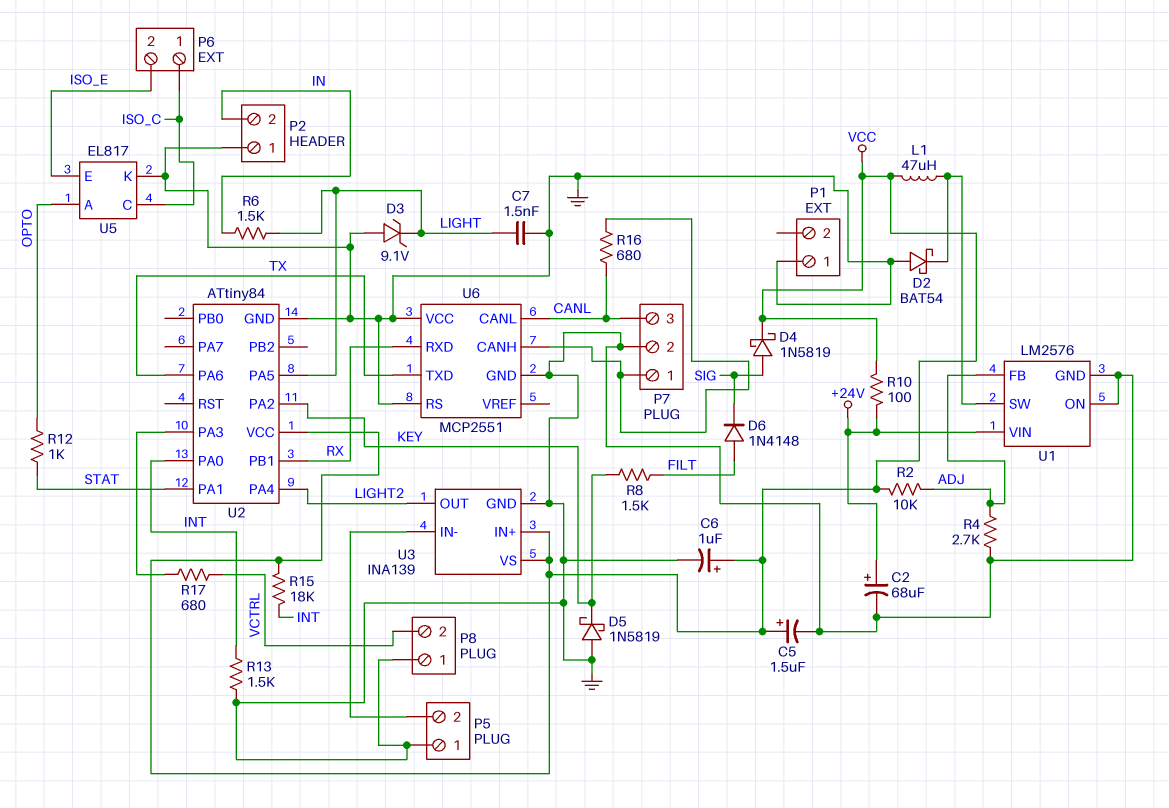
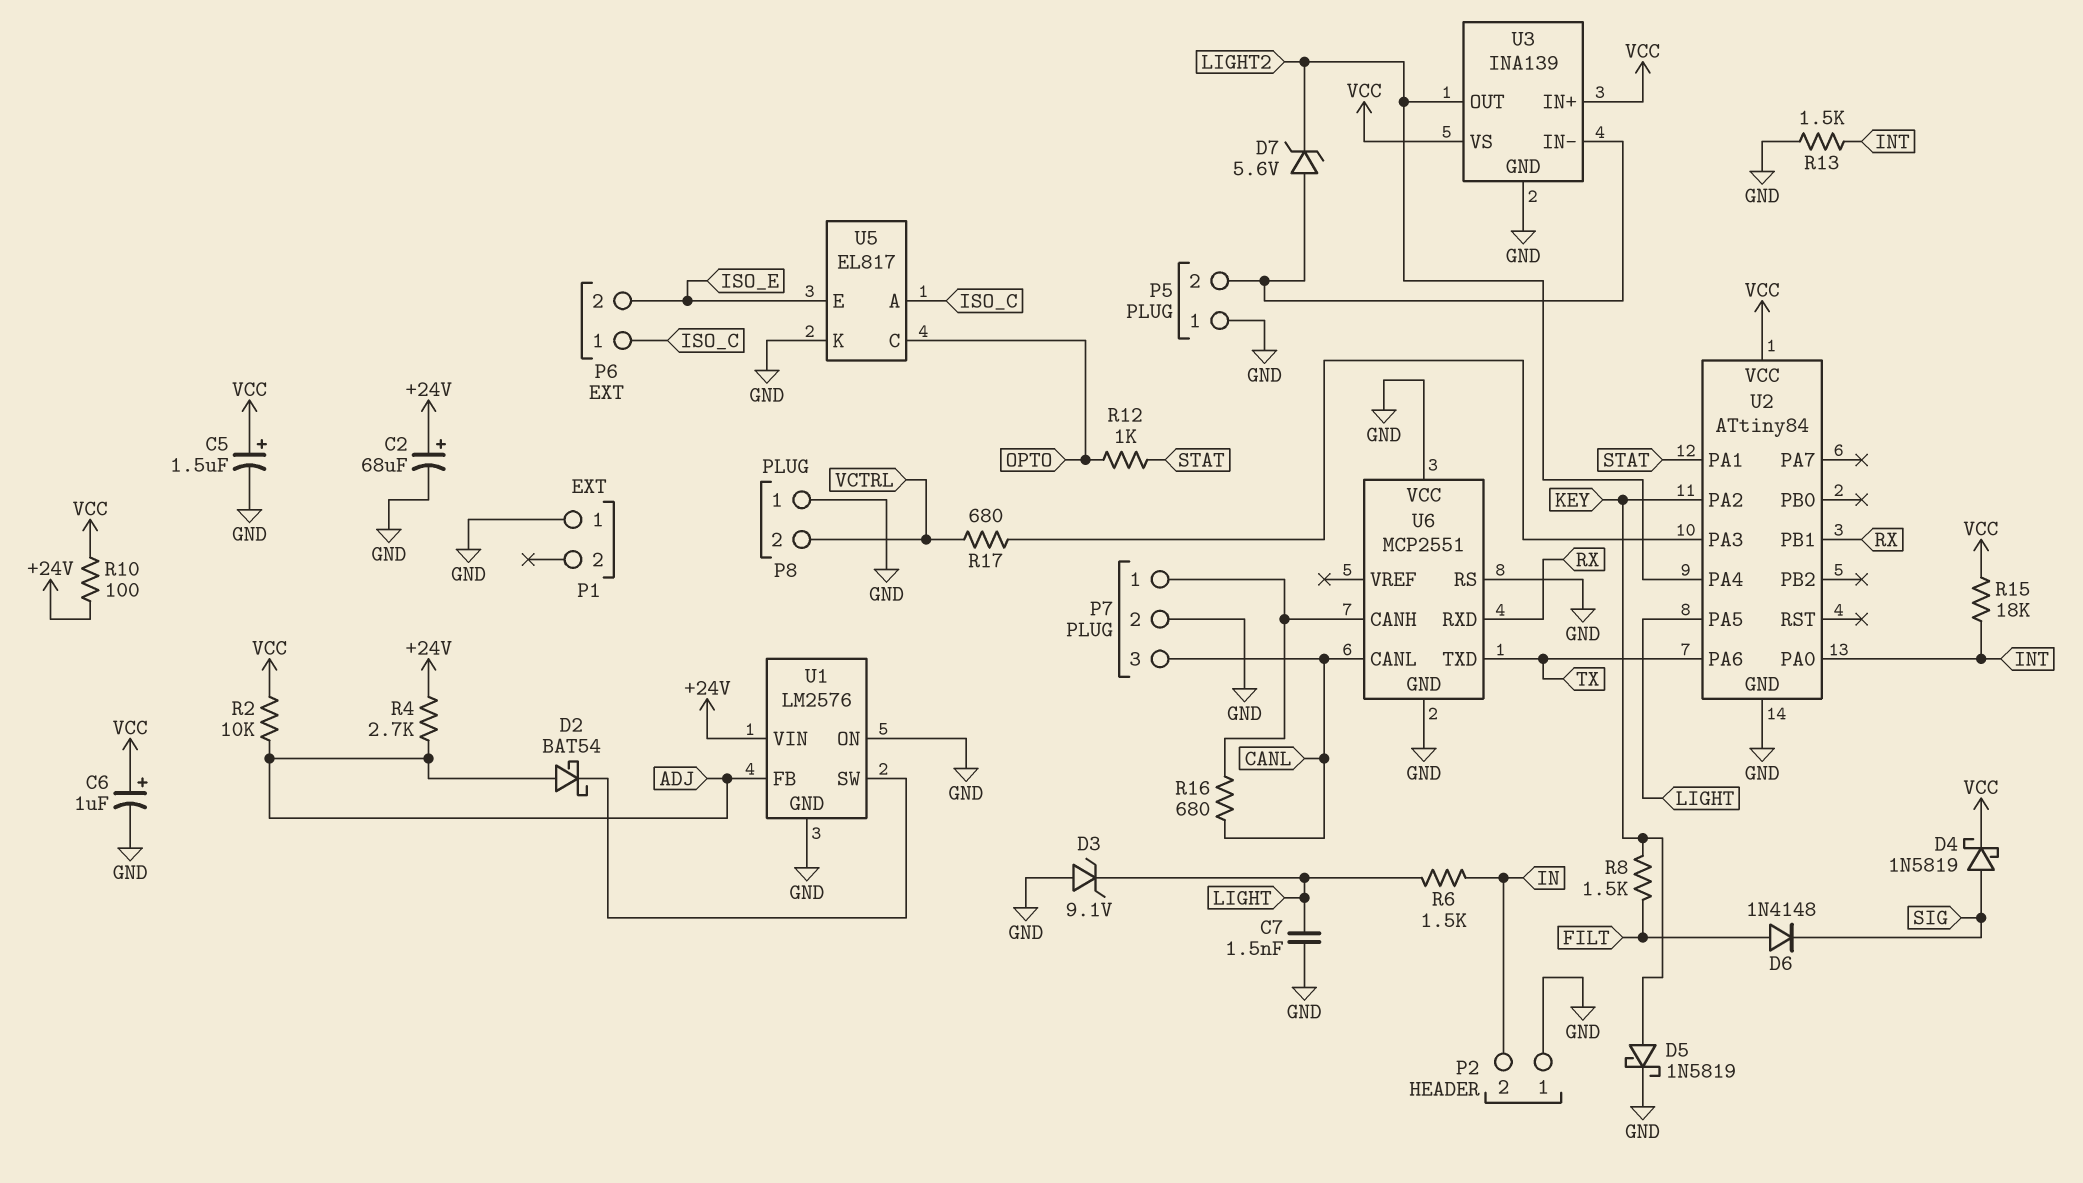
D2: schottky BAT54 (A GND, K U1/SW) -> schottky BAT54 (A ADJ, K U1/SW)
D5: schottky 1N5819 (A GND, K KEY) -> schottky 1N5819 (A KEY, K GND)
D7: none -> zener 5.6V (A P5/2, K LIGHT2)
L1: 47uH (U1/SW, VCC) -> none
R4: 2.7k (ADJ, GND) -> 2.7k (+24V, ADJ)
U5 pin A: OPTO -> ISO_C
U5 pin C: ISO_C -> OPTO

